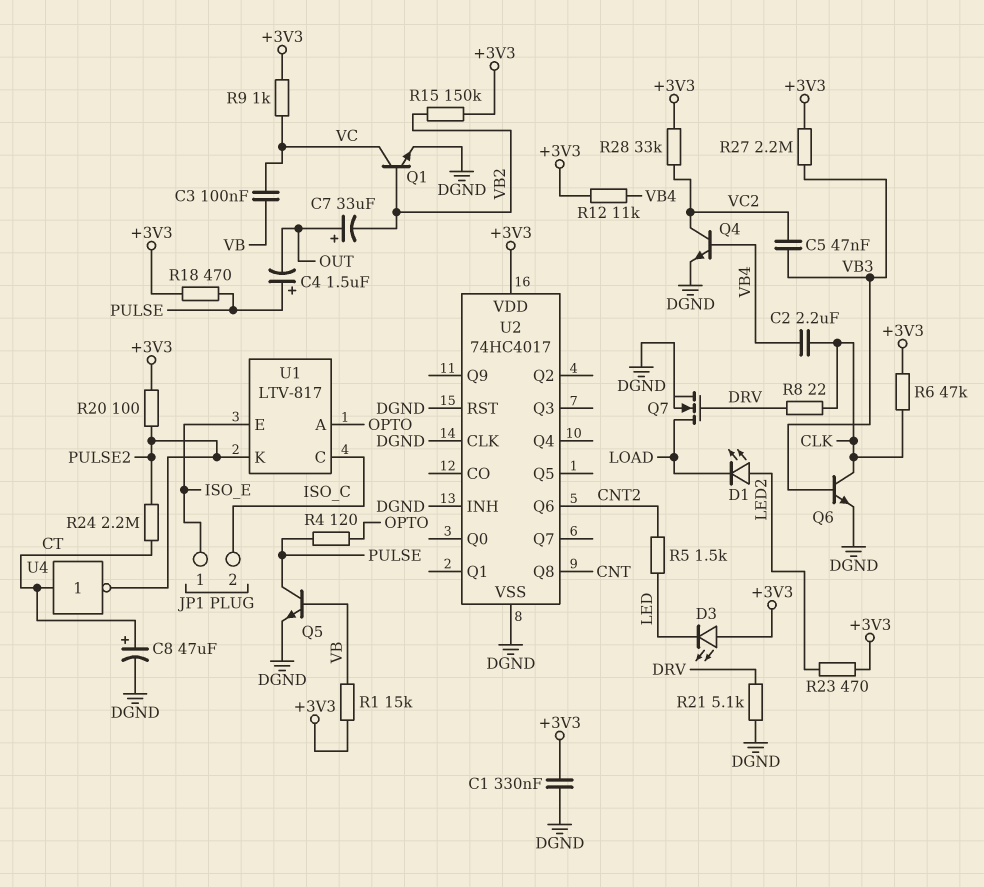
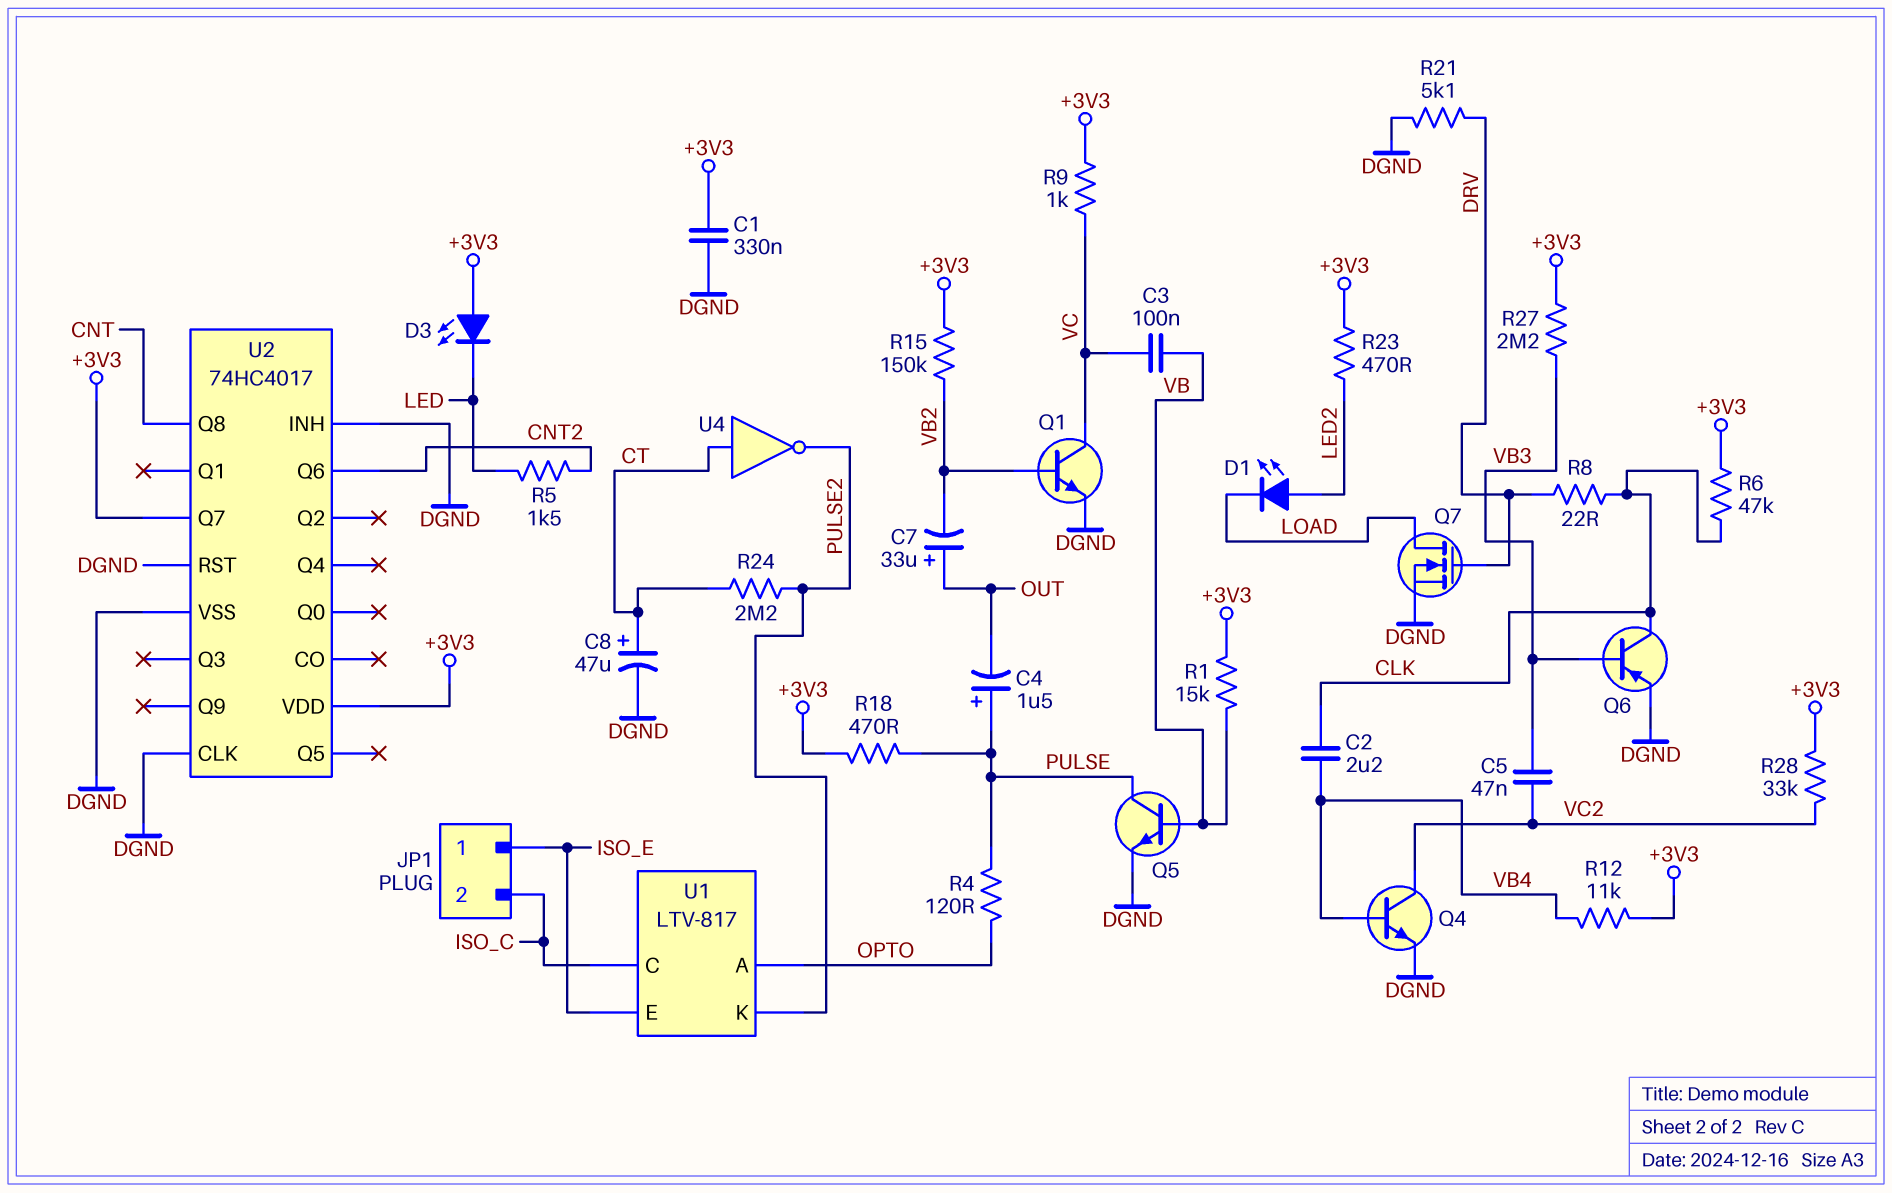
Q6: NPN (B VB3, C CLK, E DGND) -> PNP (B VB3, C CLK, E DGND)
R20: 100 (+3V3, PULSE2) -> none
U2 pin Q7: none -> +3V3

